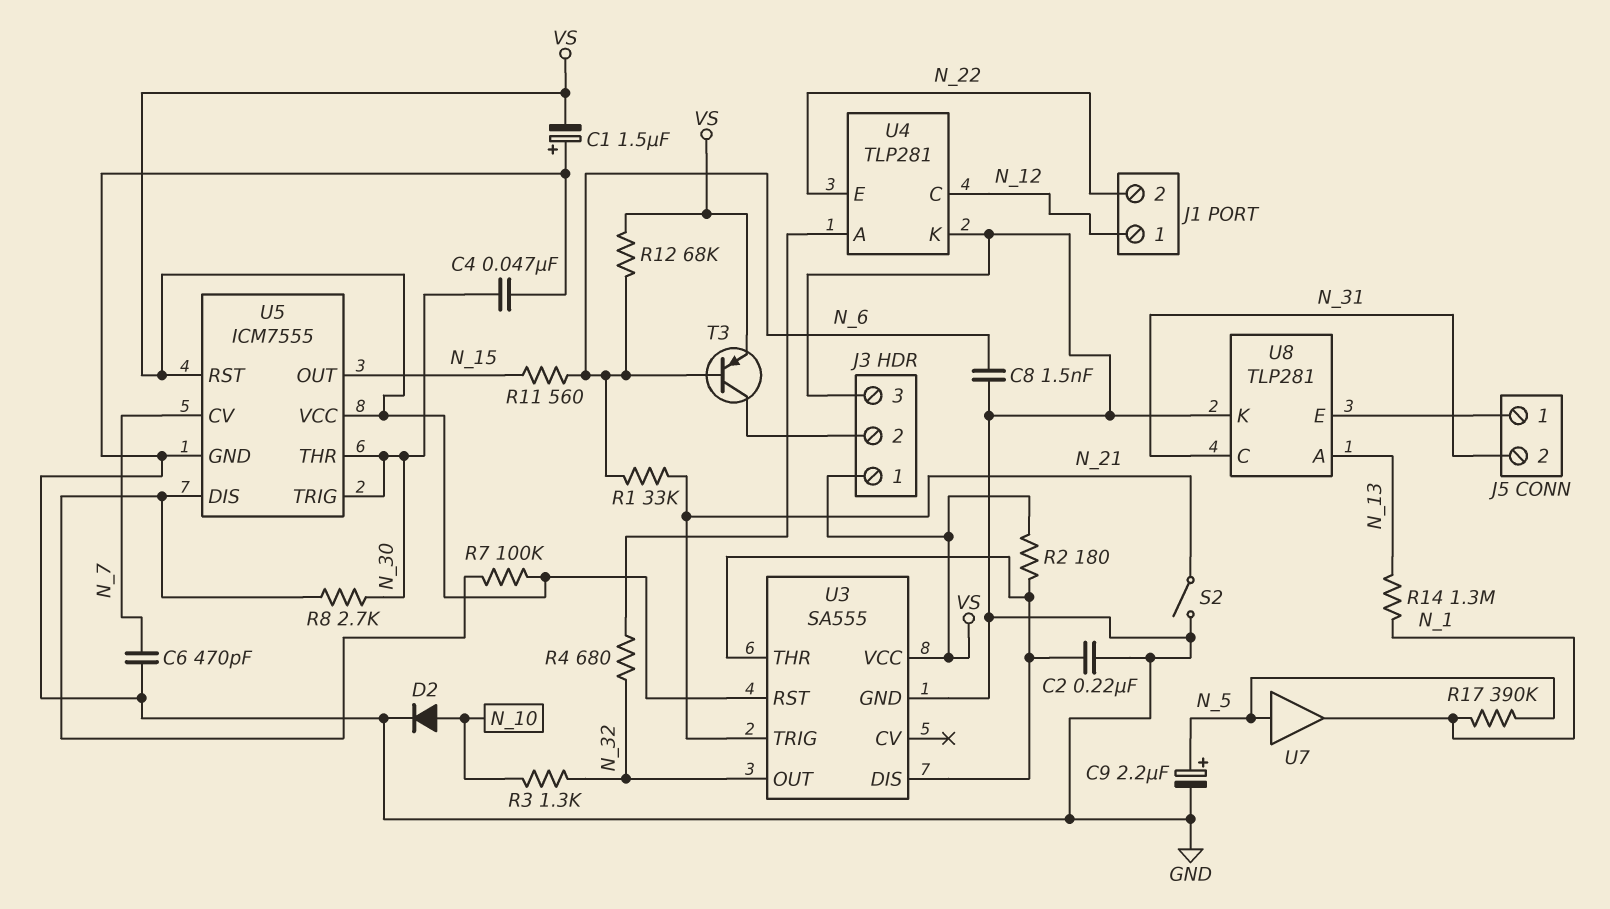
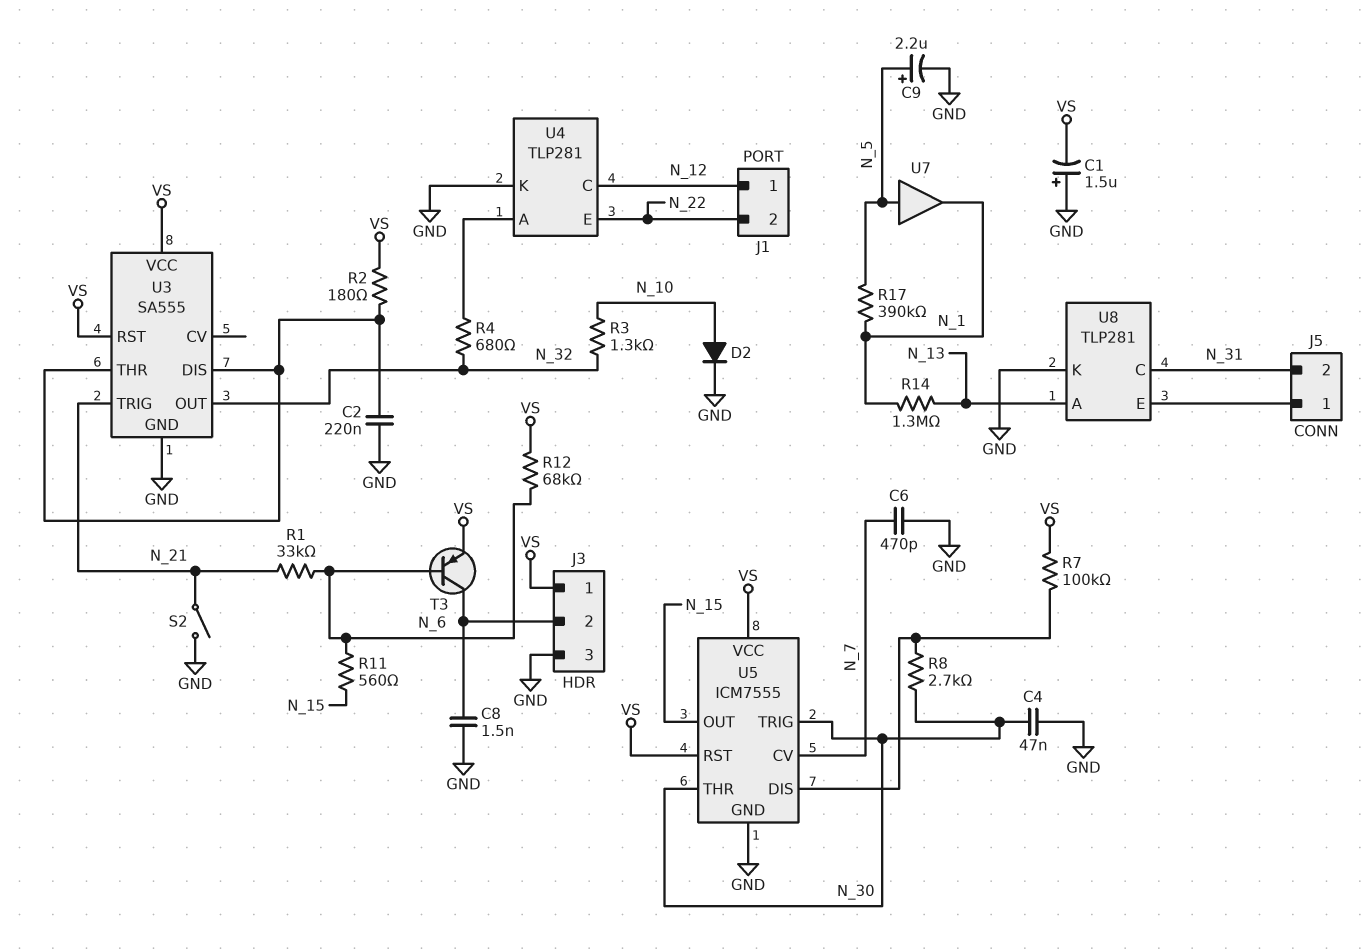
C8: 1.5nF (GND, N_6) -> 1.5nF (GND, J3/2)

